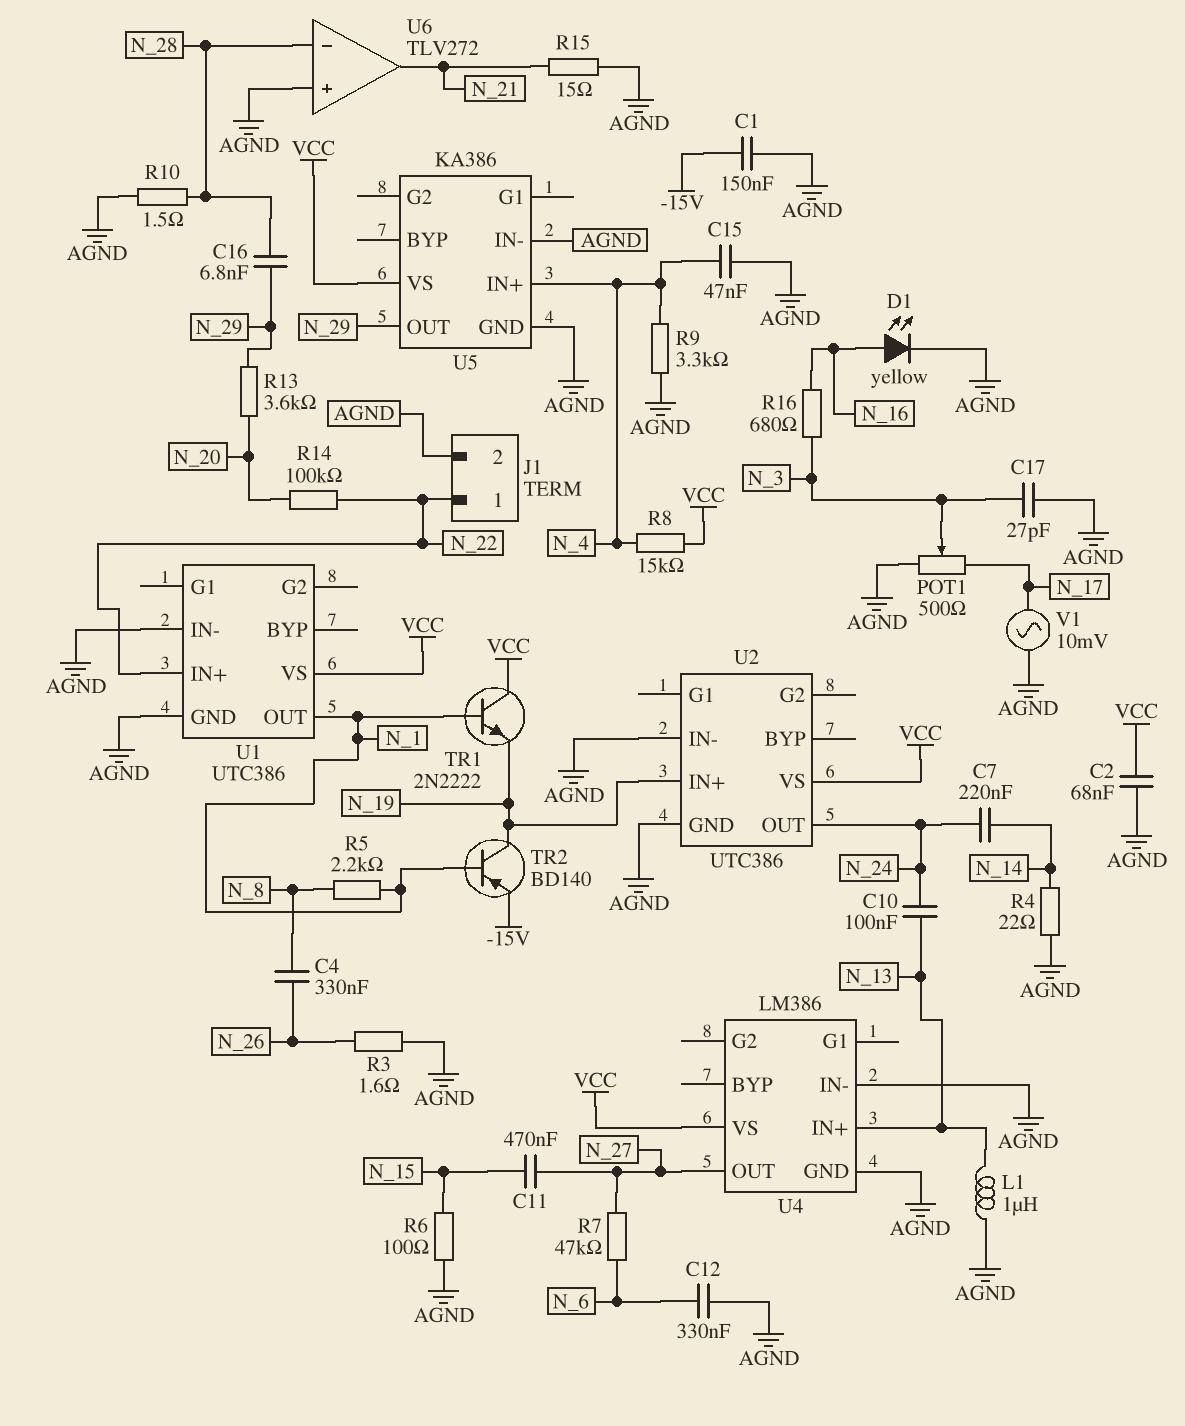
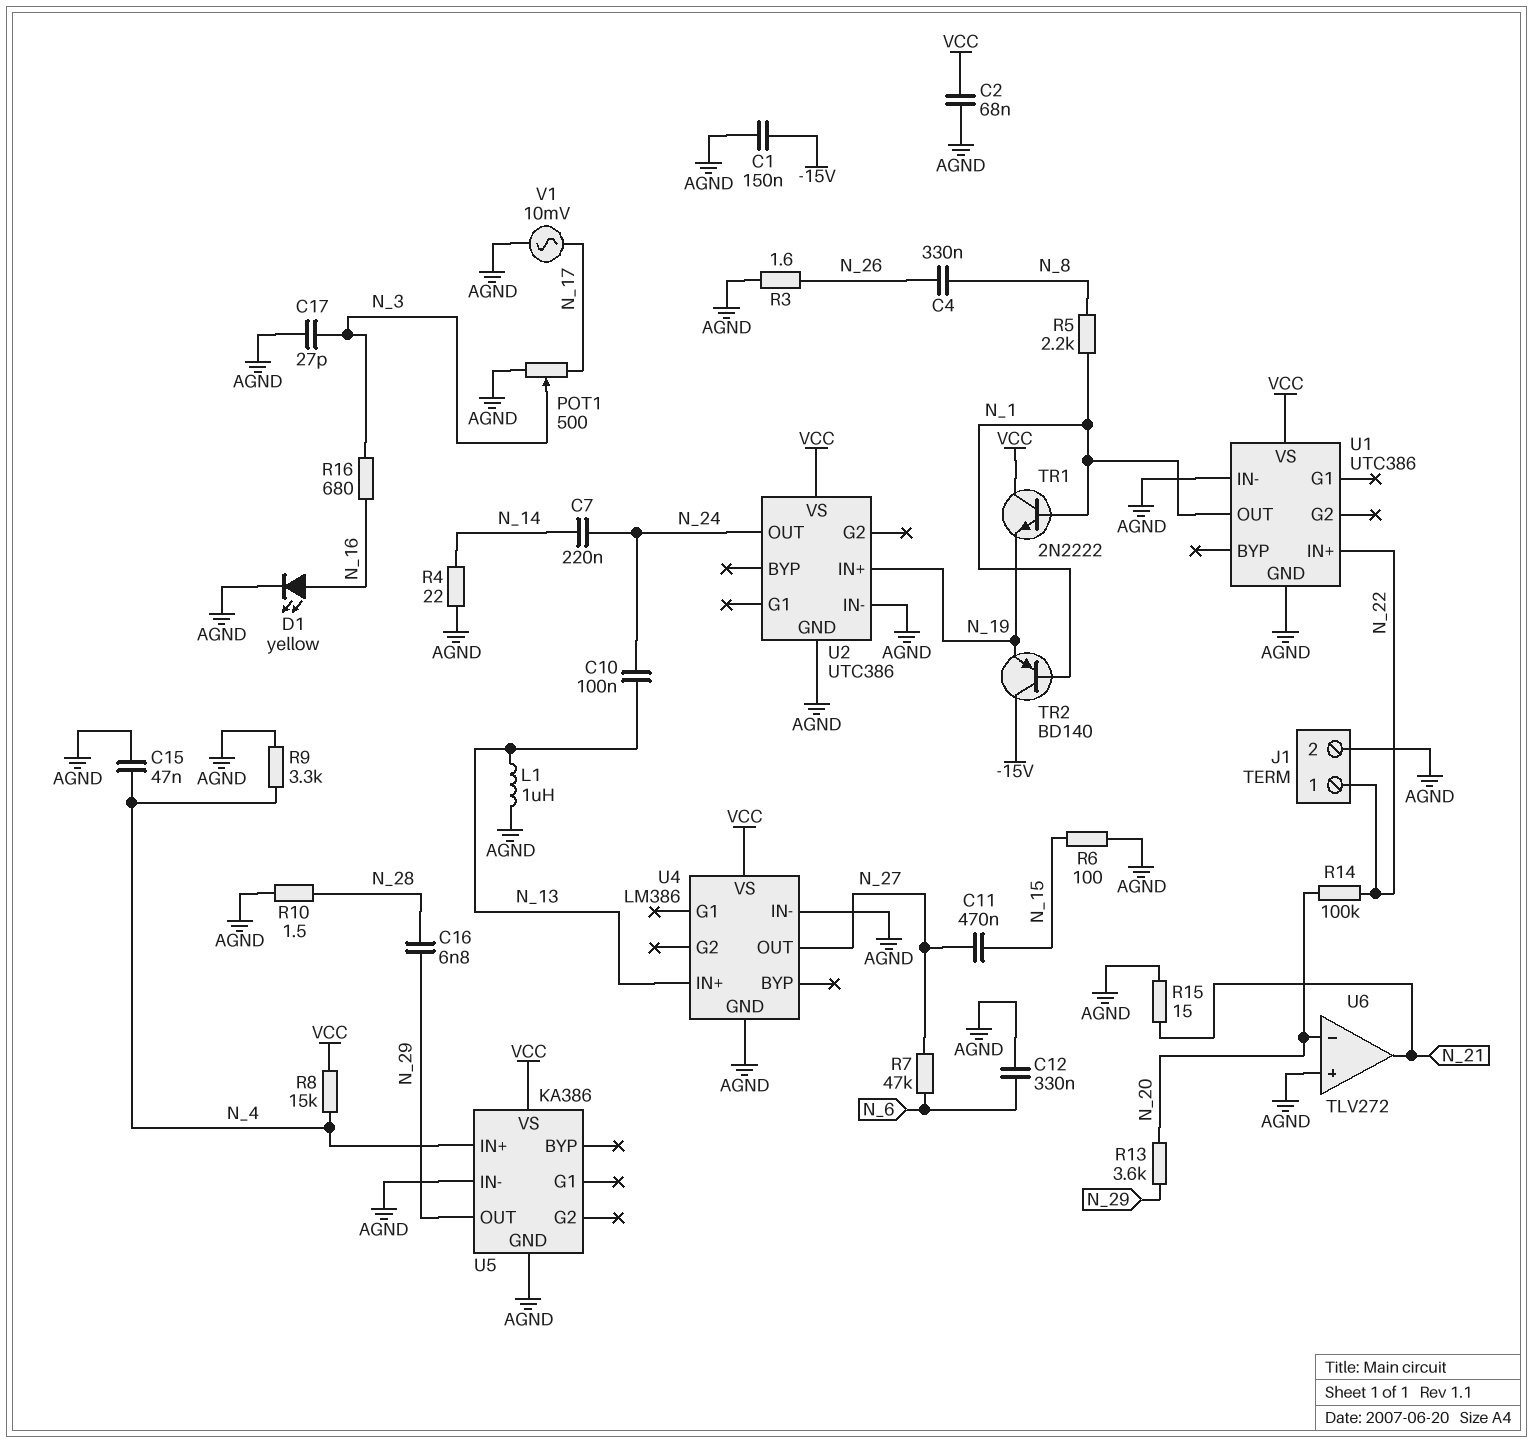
TR2: PNP BD140 (B N_1, C N_19, E -15V) -> PNP BD140 (B N_1, C -15V, E N_19)
U6 pin in-: N_28 -> N_20

